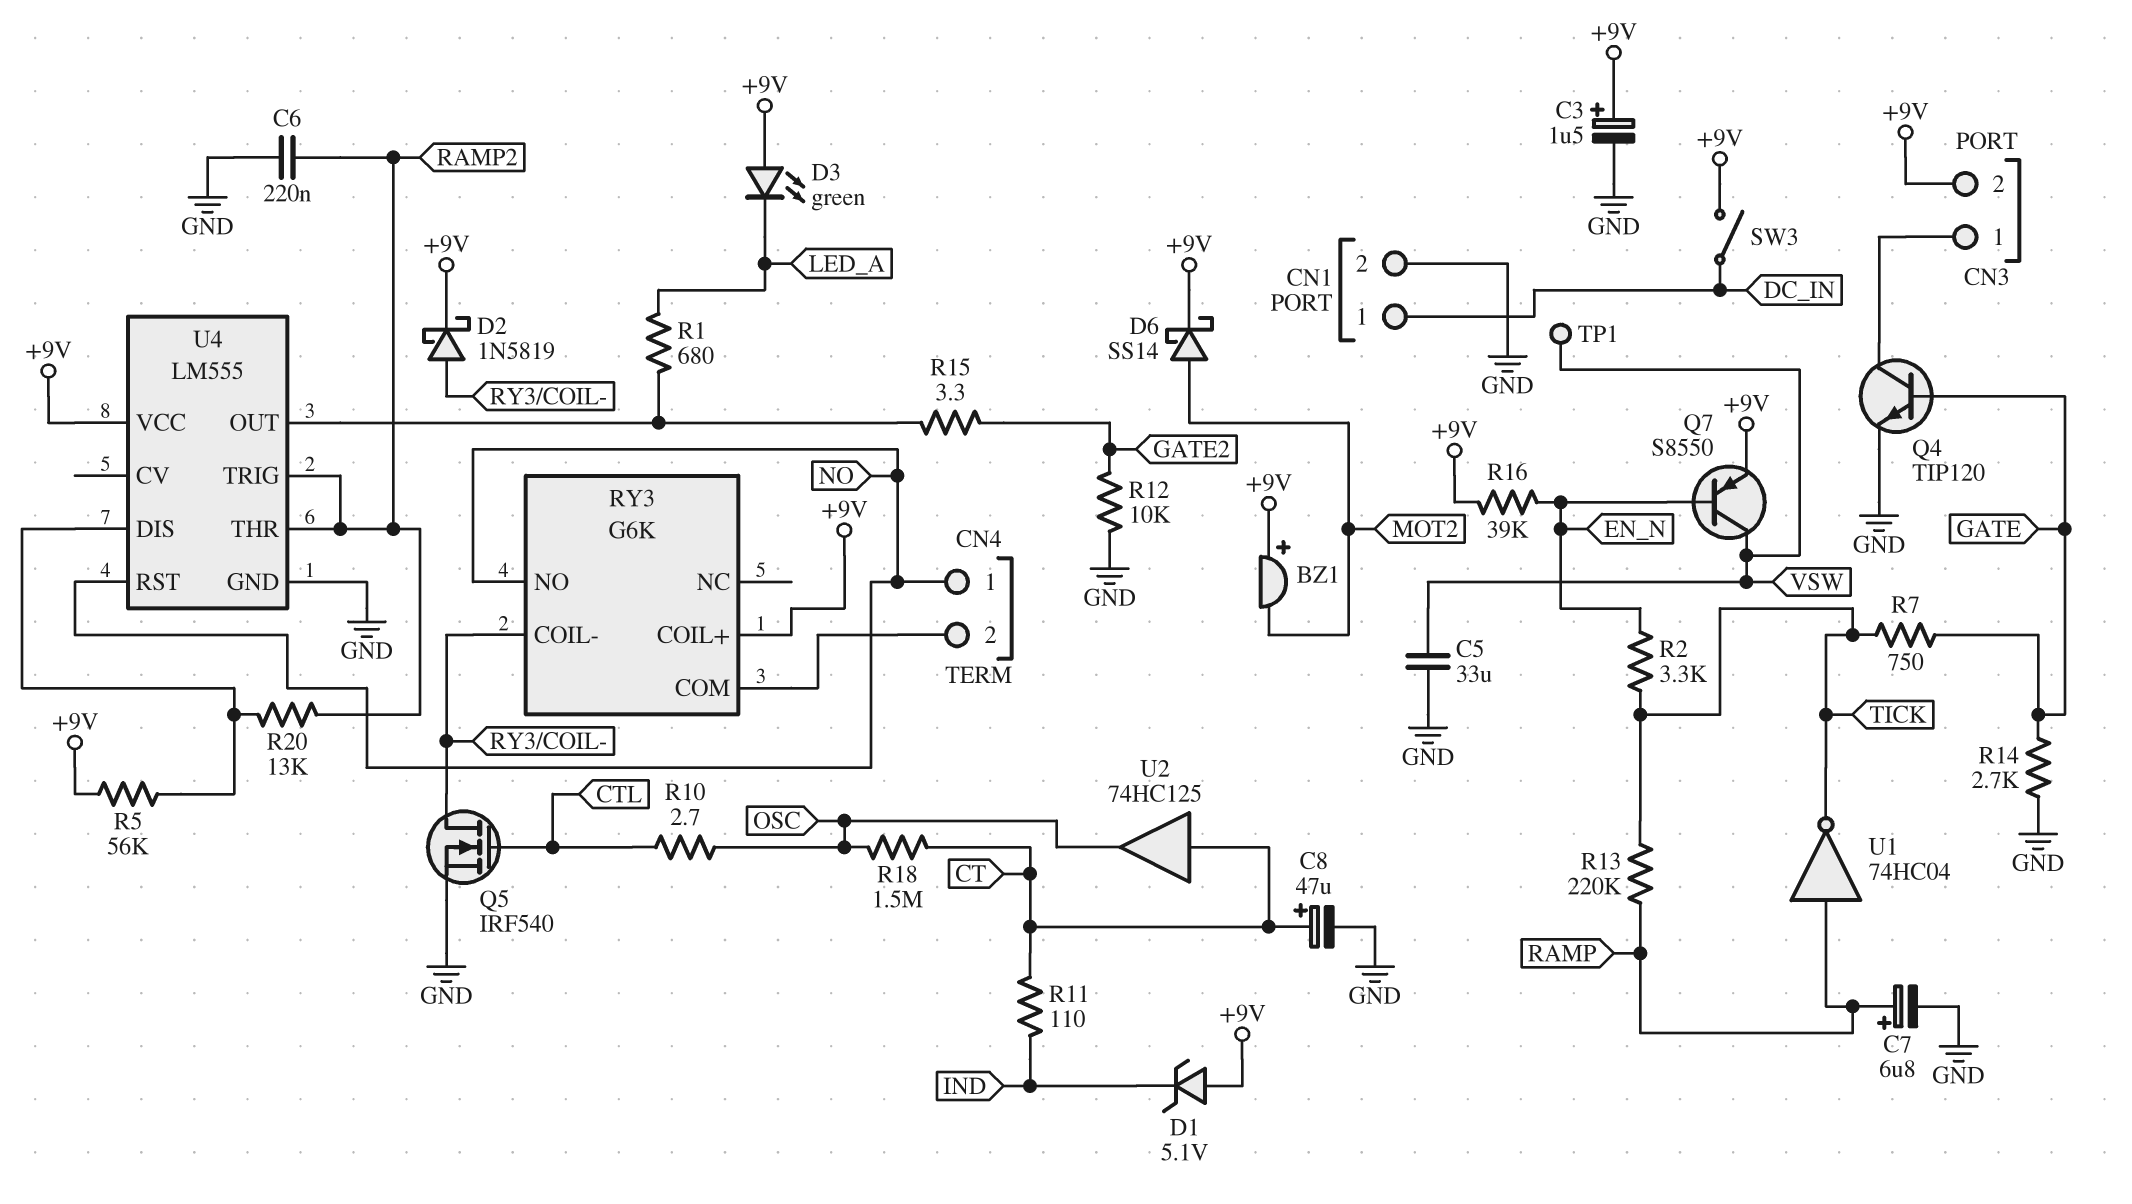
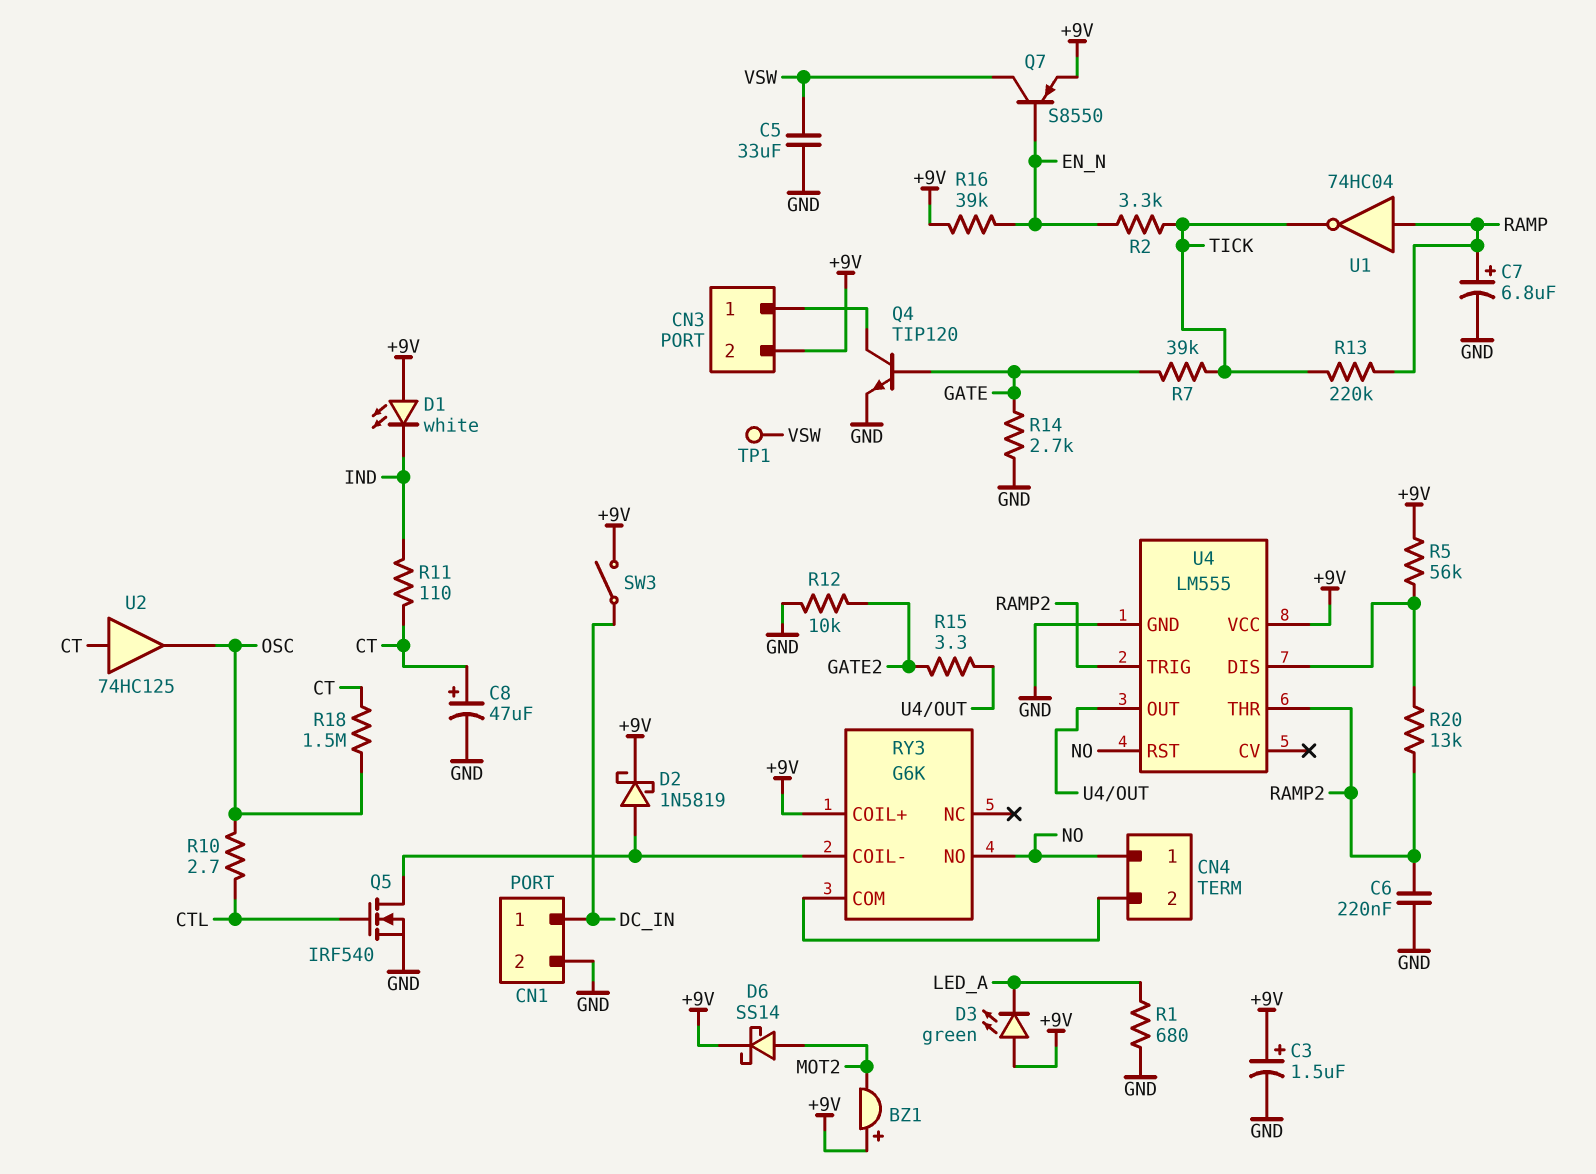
D1: zener 5.1V (A +9V, K IND) -> LED white (A +9V, K IND)
R1: 680 (LED_A, U4/OUT) -> 680 (GND, LED_A)
R7: 750 (GATE, TICK) -> 39k (GATE, TICK)

